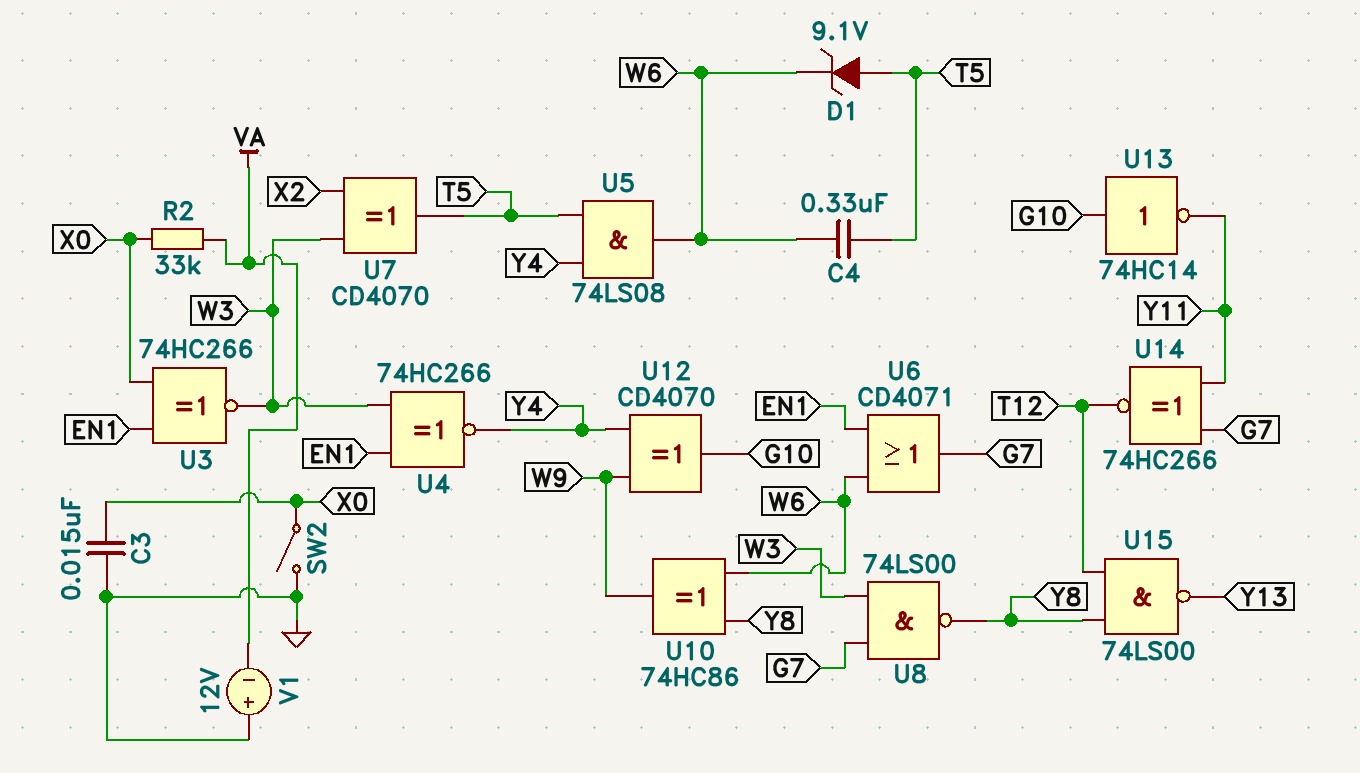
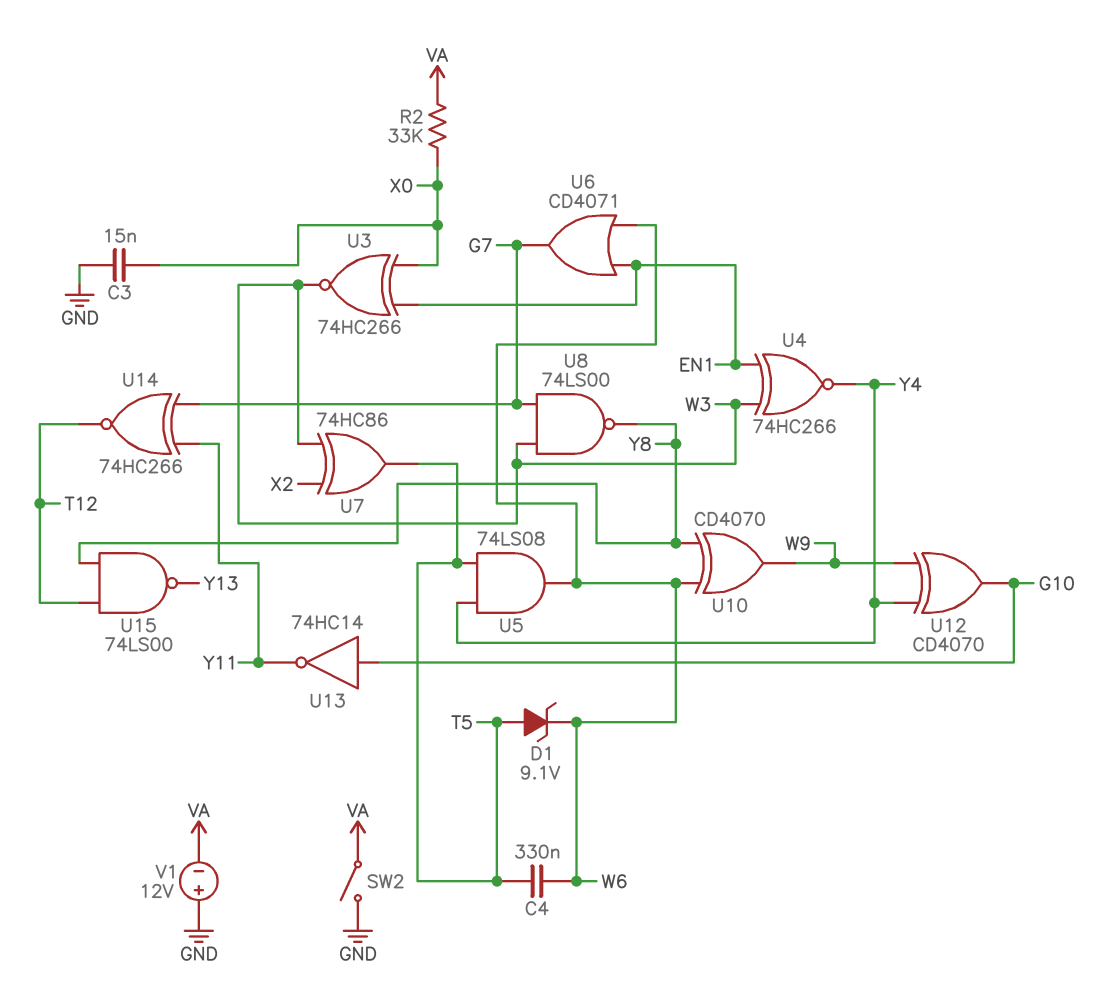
SW2: switch (GND, X0) -> switch (GND, VA)
U7: XOR CD4070 (in W3, in X2, out T5) -> XOR 74HC86 (in W3, in X2, out T5)
U10: XOR 74HC86 (in W6, in Y8, out W9) -> XOR CD4070 (in W6, in Y8, out W9)

